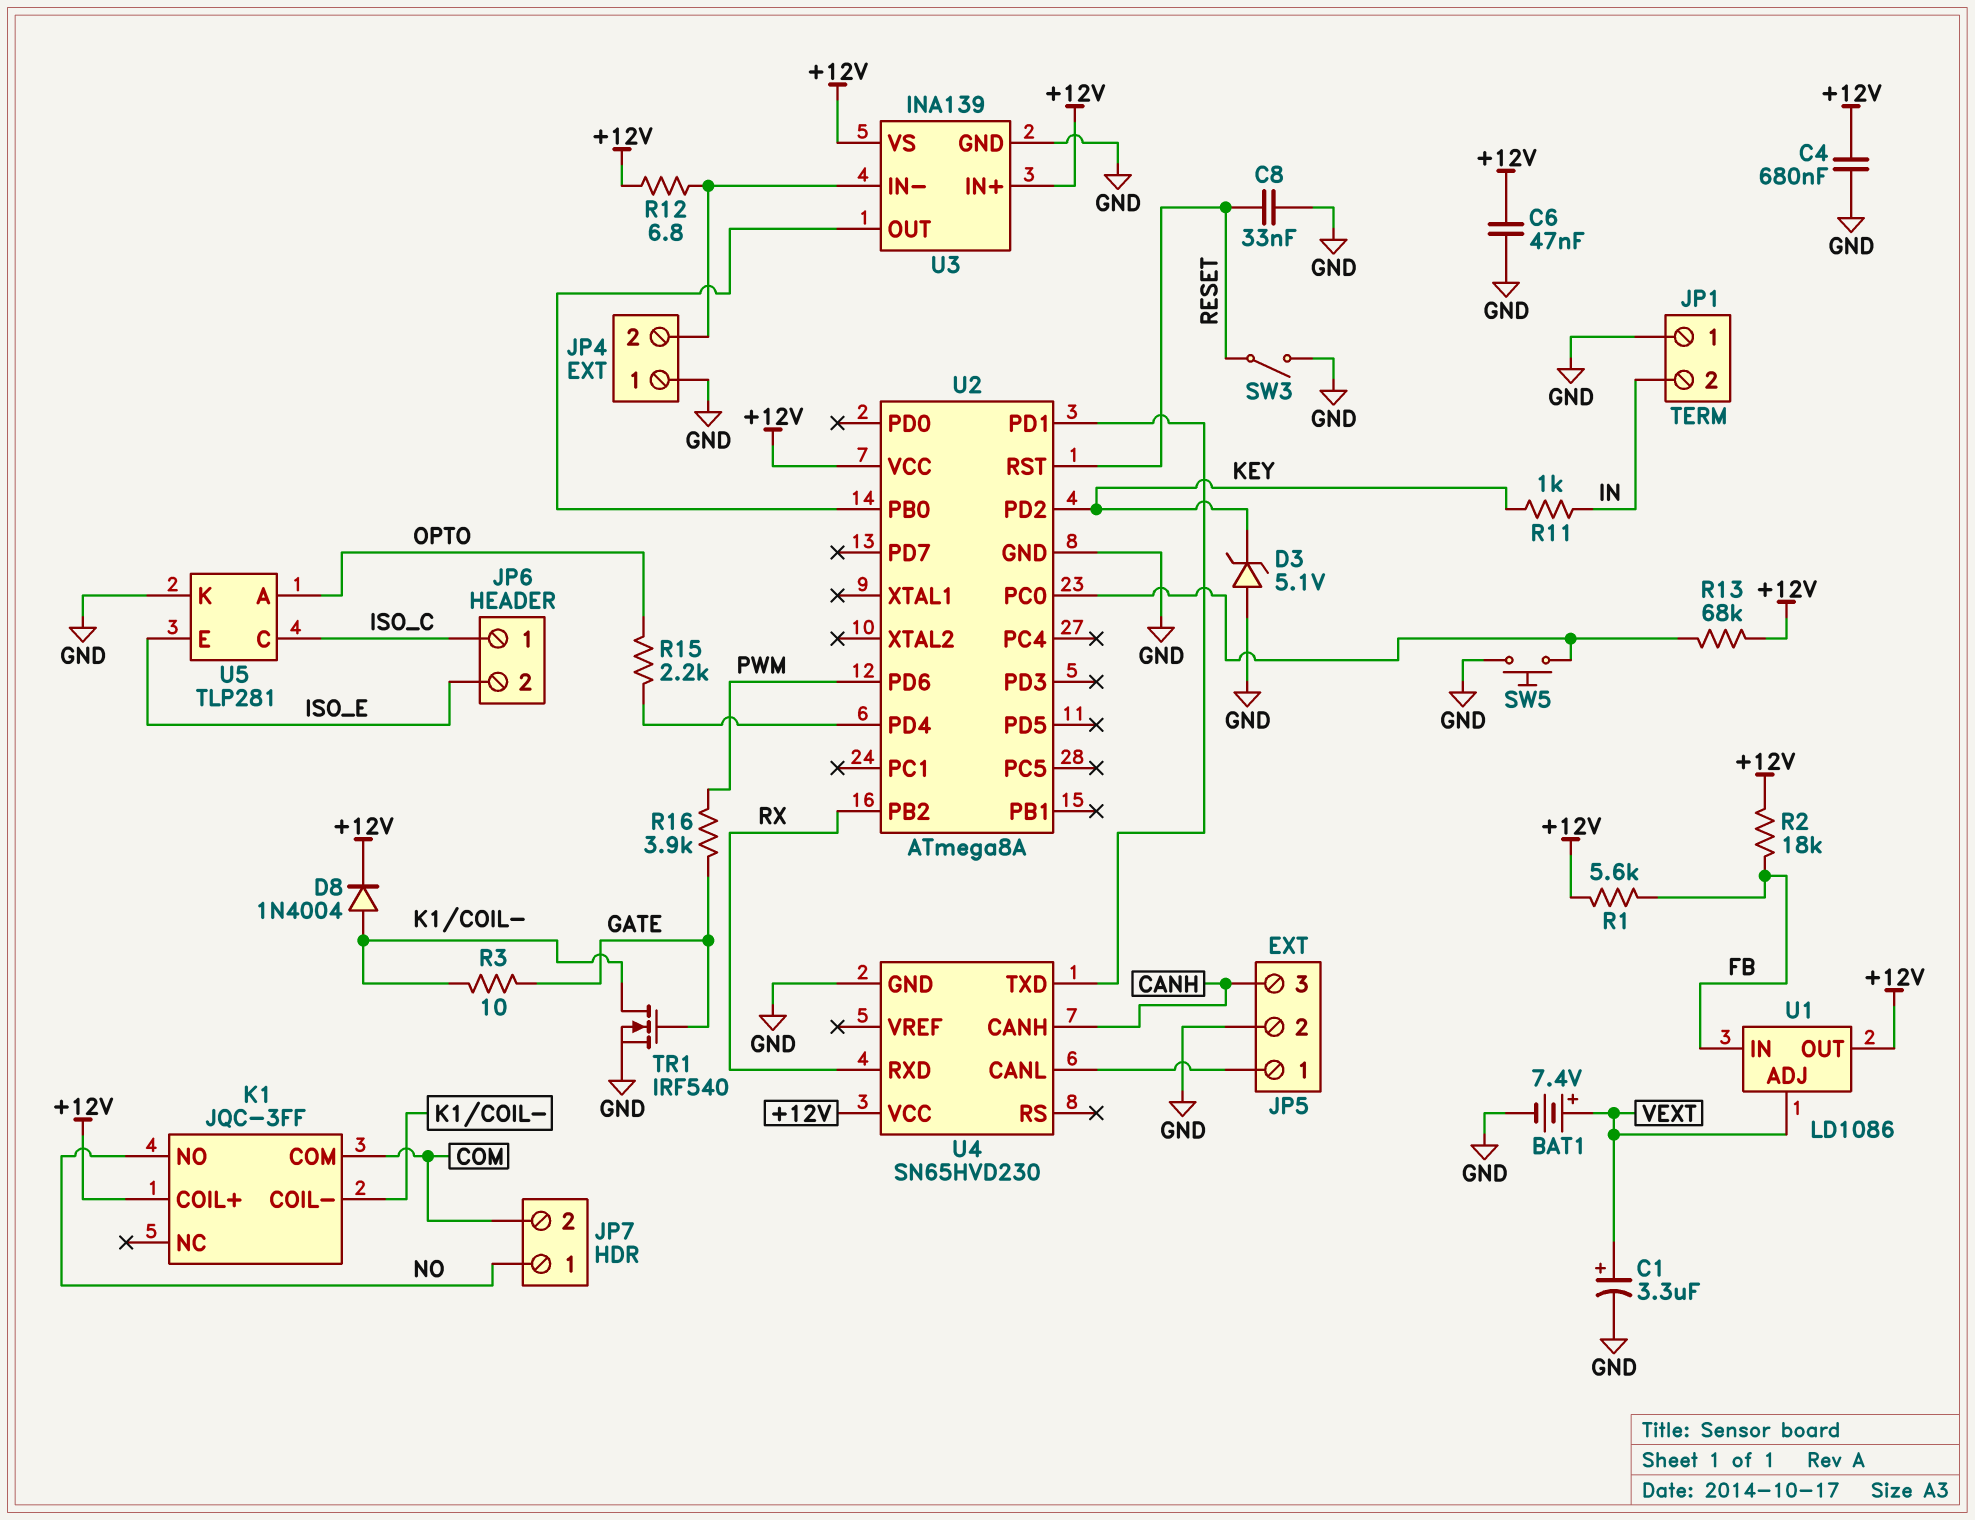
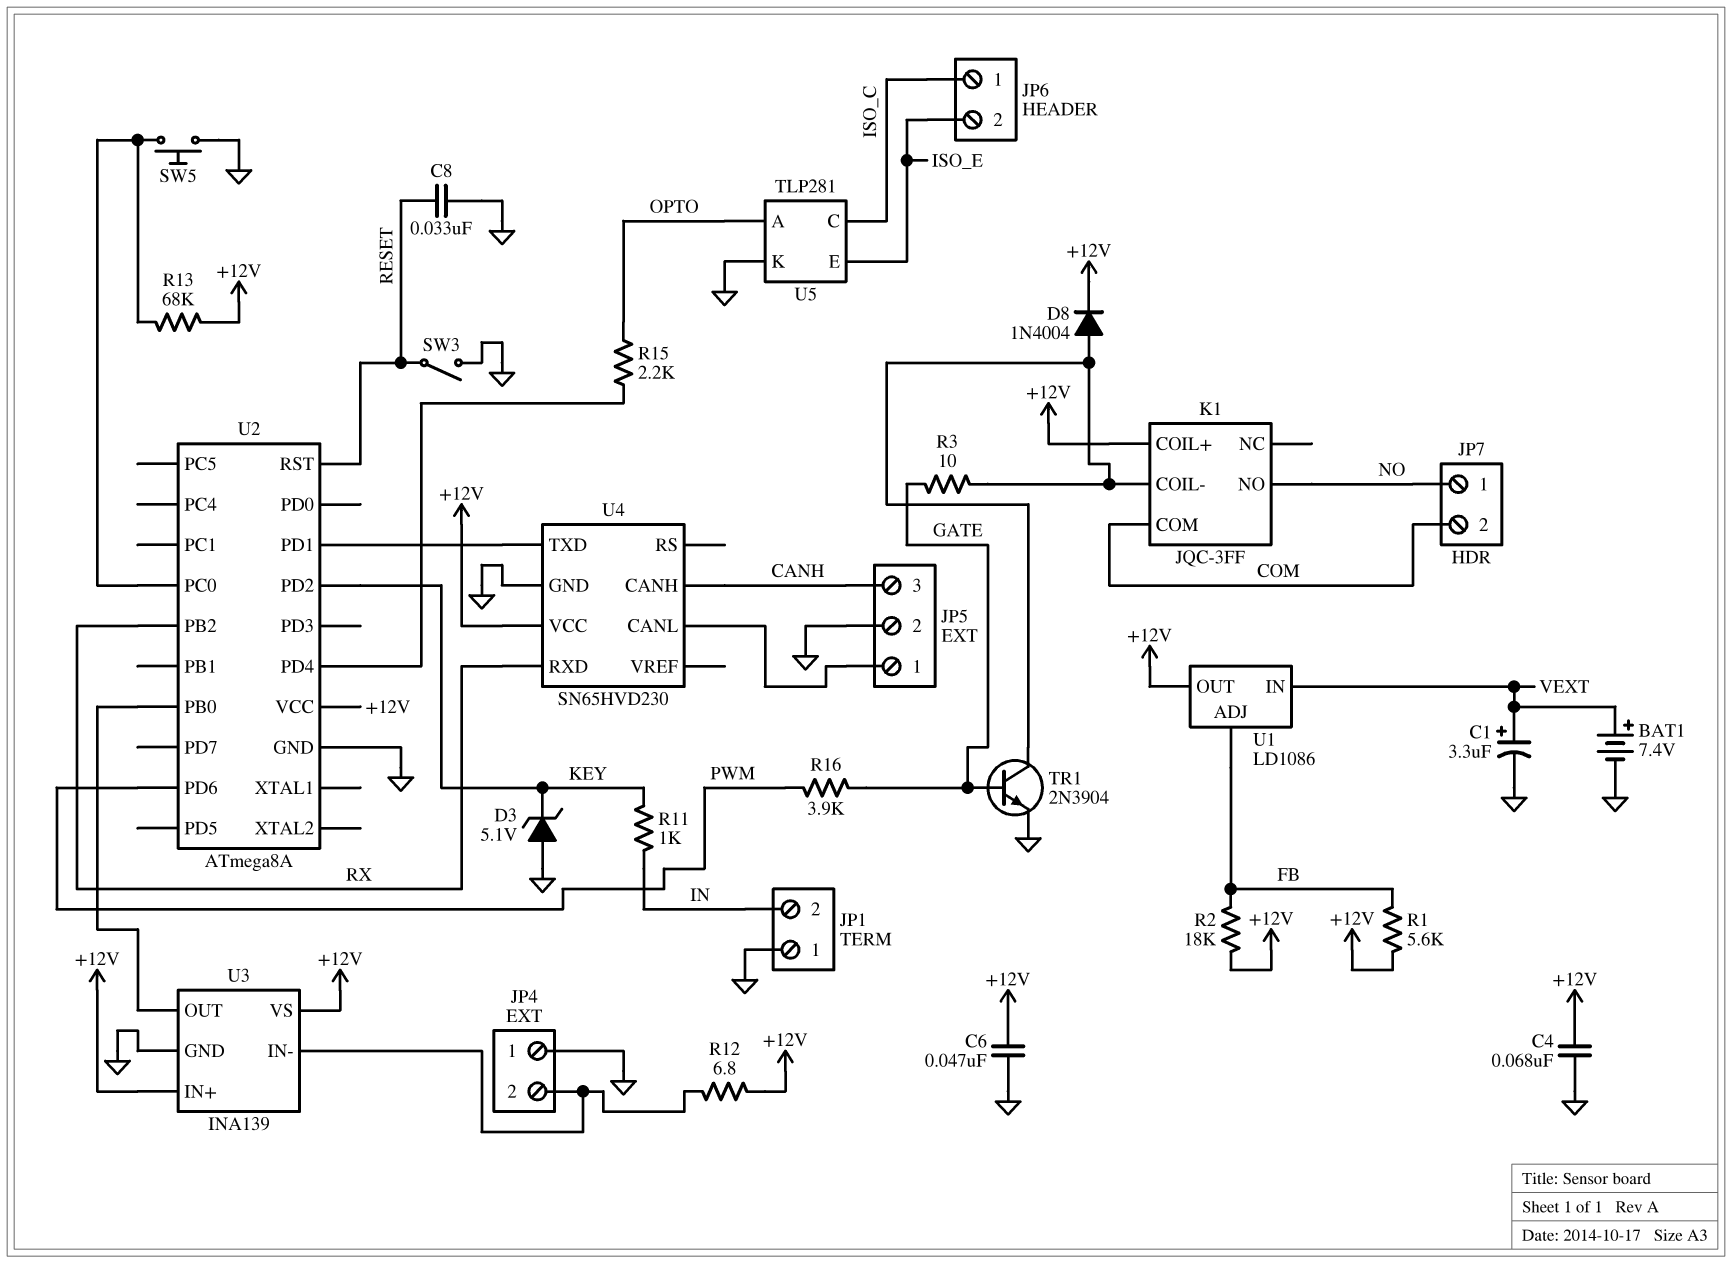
C4: 680nF (+12V, GND) -> 68nF (+12V, GND)
TR1: NMOS IRF540 (G GATE, D K1/COIL-, S GND) -> NPN 2N3904 (B GATE, C K1/COIL-, E GND)
U1 pin ADJ: VEXT -> FB
U1 pin IN: FB -> VEXT

